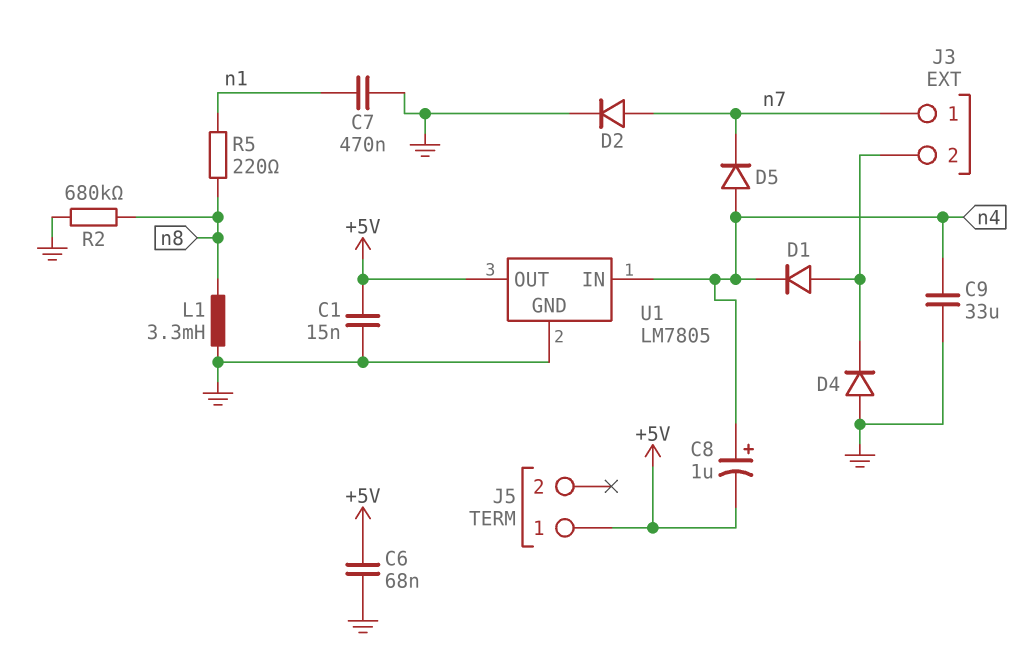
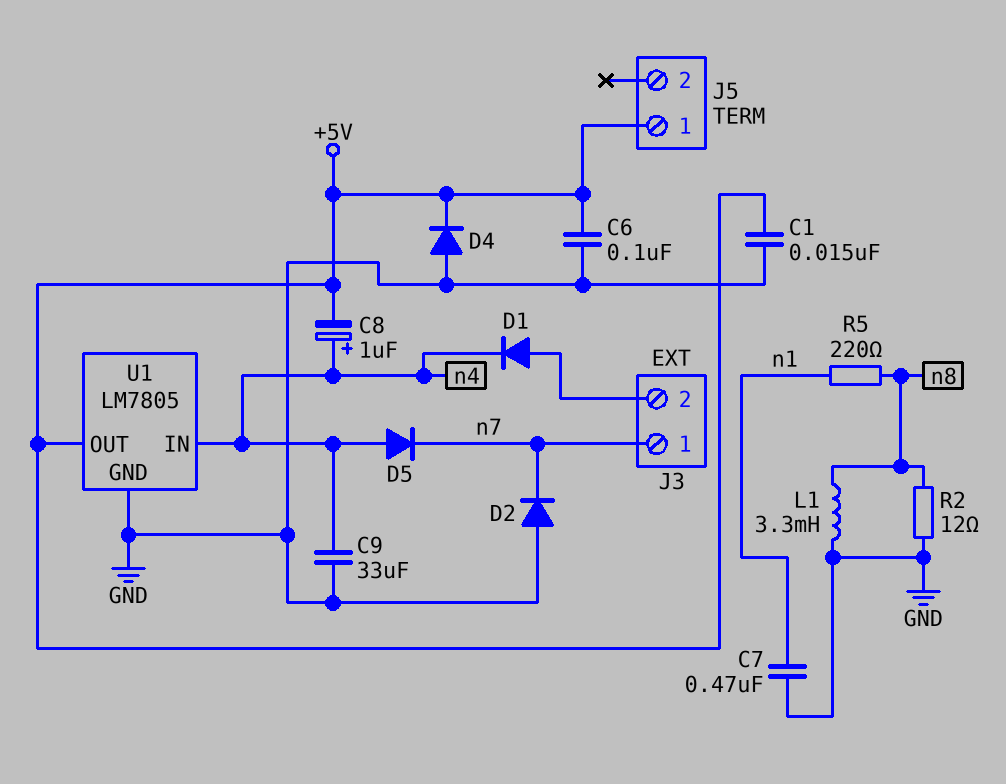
C6: 68nF (+5V, GND) -> 100nF (+5V, GND)
D2: diode (A n7, K GND) -> diode (A GND, K n7)
D4: diode (A GND, K J3/2) -> diode (A GND, K +5V)
R2: 680k (GND, n8) -> 12 (GND, n8)

